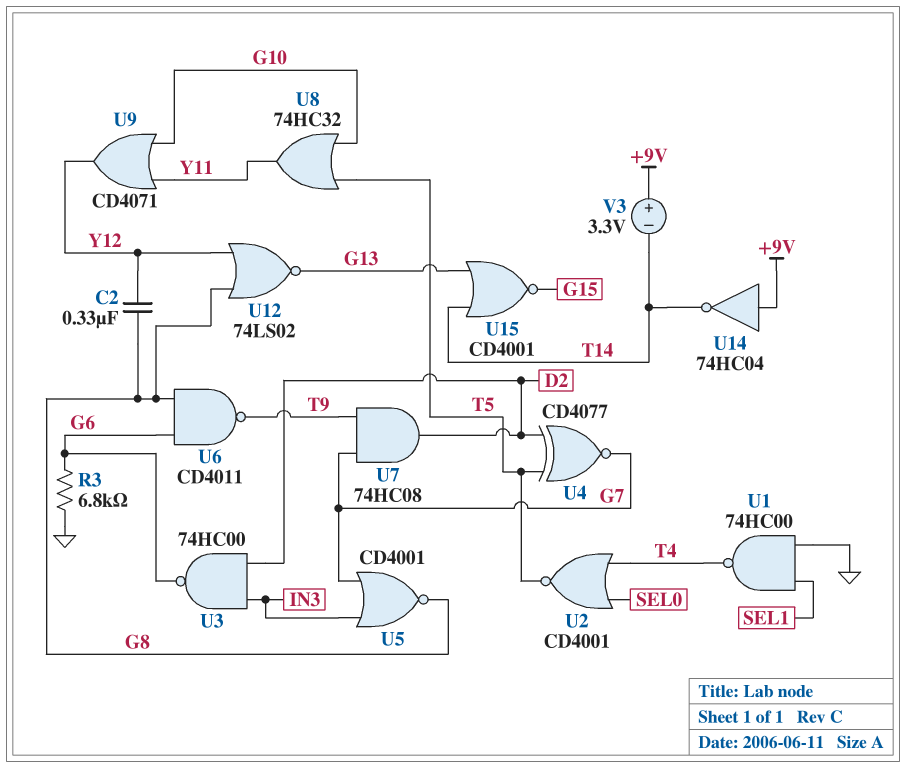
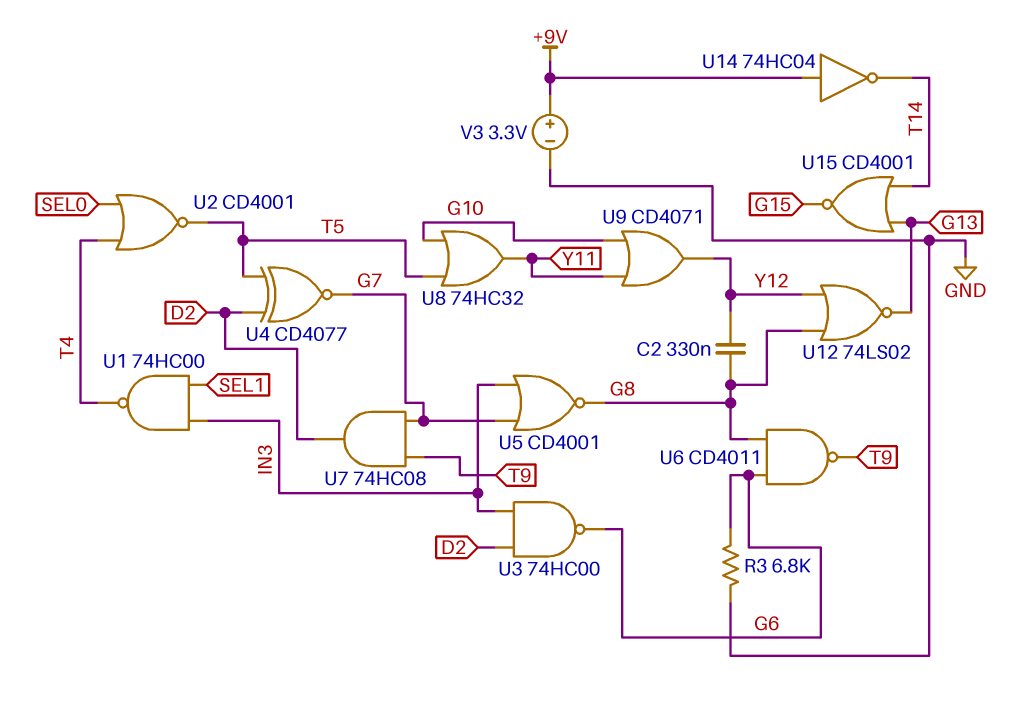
U1: NAND 74HC00 (in GND, in SEL1, out T4) -> NAND 74HC00 (in IN3, in SEL1, out T4)
V3: 3.3V (plus +9V, minus T14) -> 3.3V (plus +9V, minus GND)

